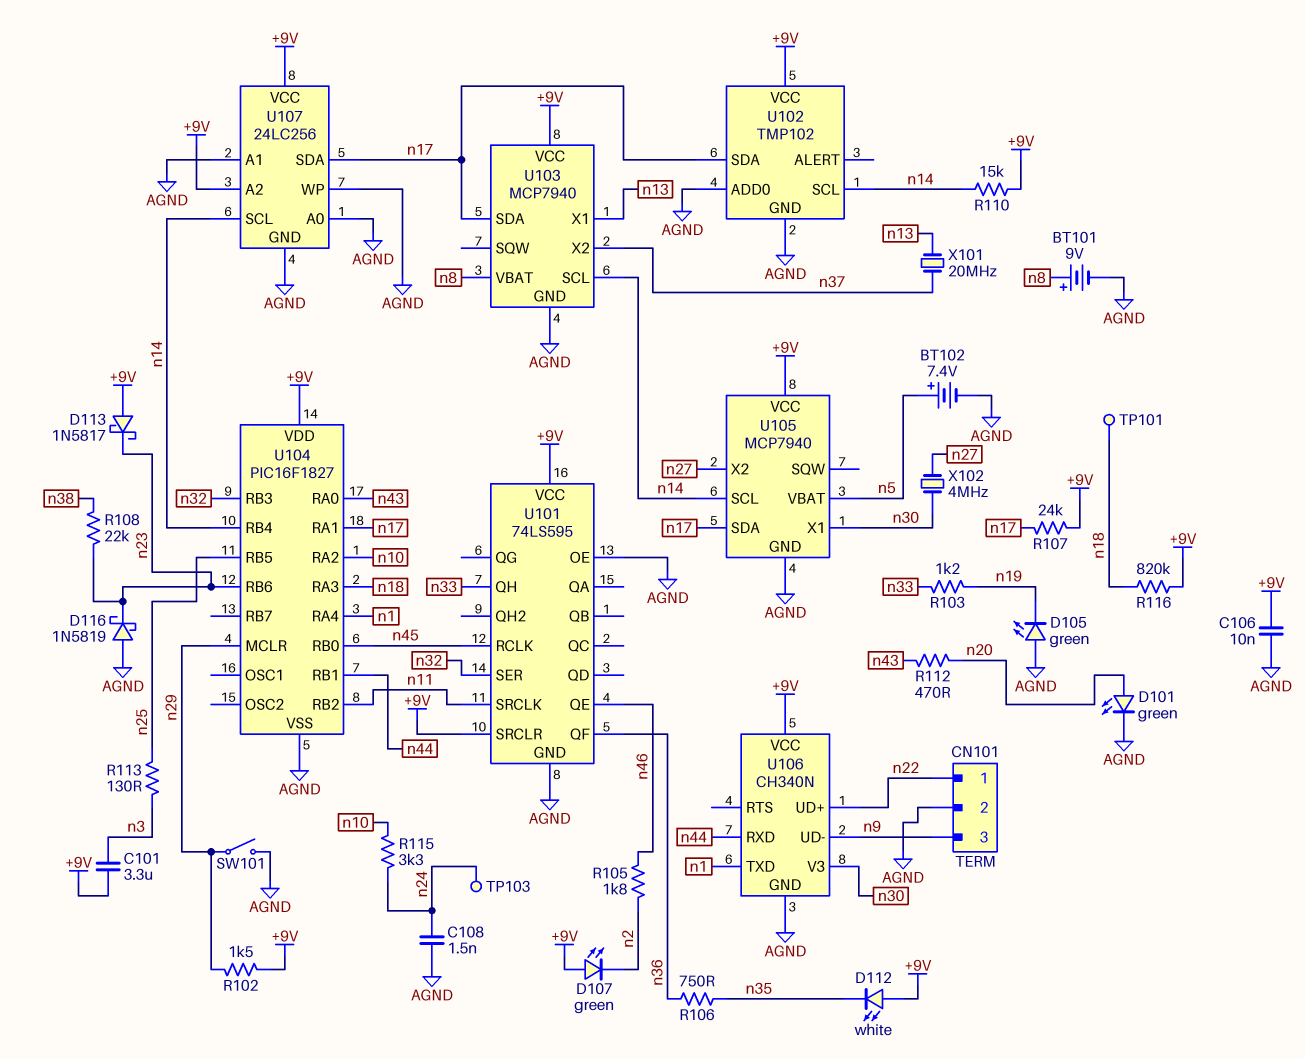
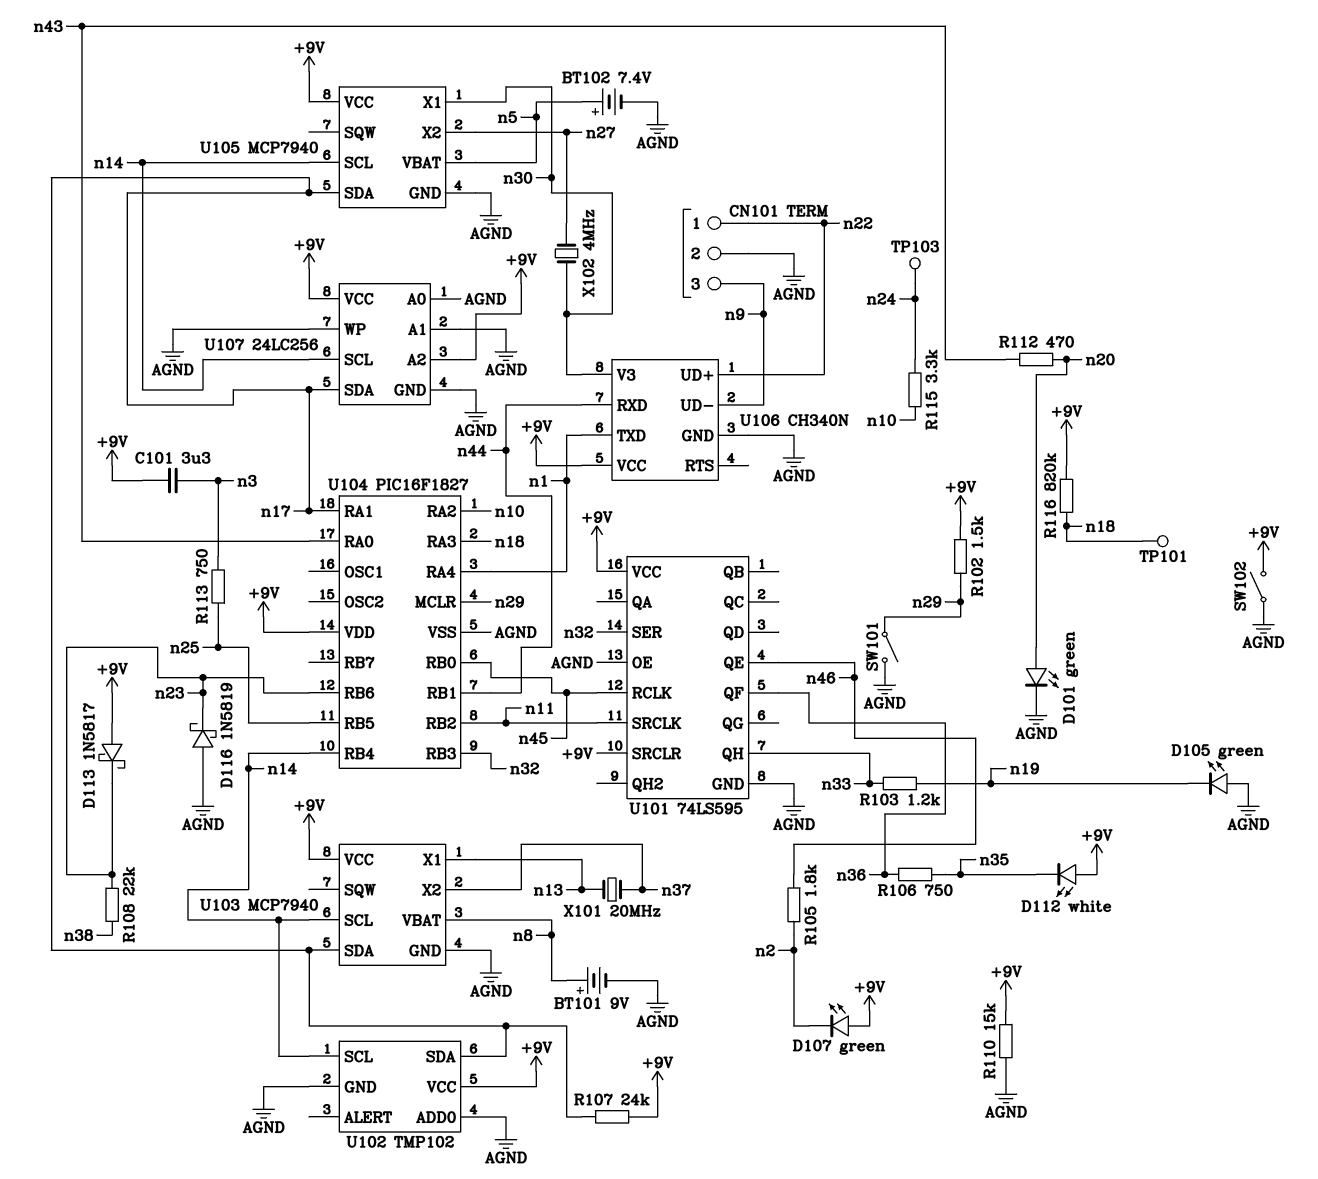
C106: 10nF (+9V, AGND) -> none
C108: 1.5nF (AGND, n24) -> none
R110: 15k (+9V, n14) -> 15k (+9V, AGND)
R113: 130 (n3, n25) -> 750 (n3, n25)
SW102: none -> switch (+9V, AGND)

